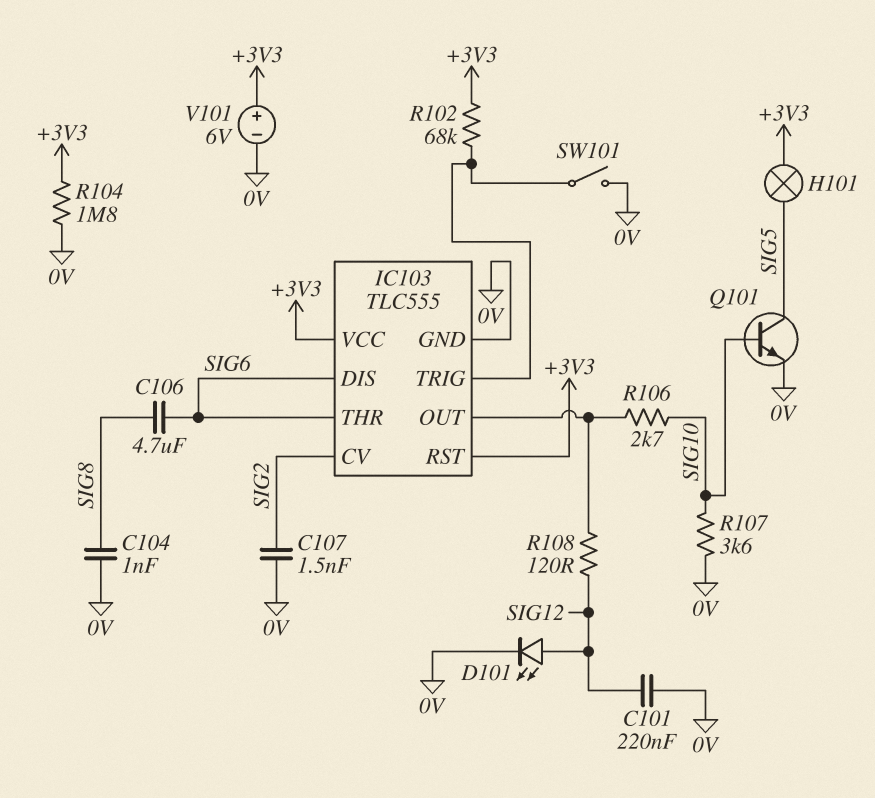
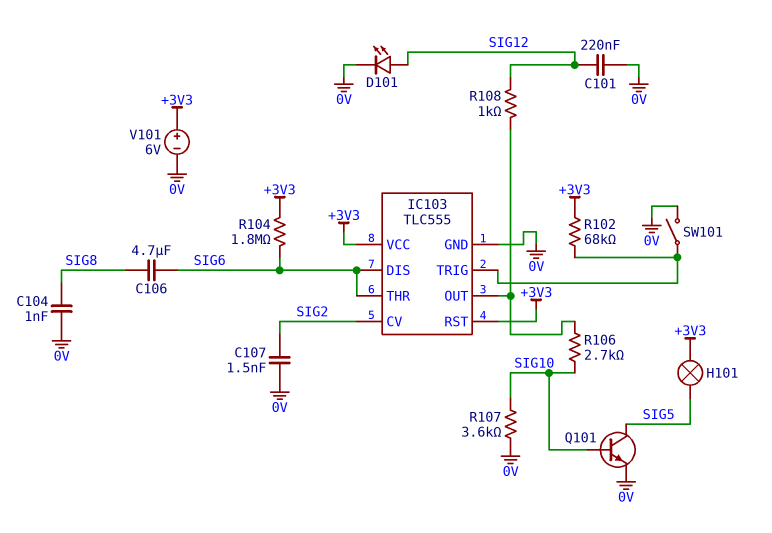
R104: 1.8M (+3V3, 0V) -> 1.8M (+3V3, SIG6)
R108: 120 (IC103/OUT, SIG12) -> 1k (IC103/OUT, SIG12)

